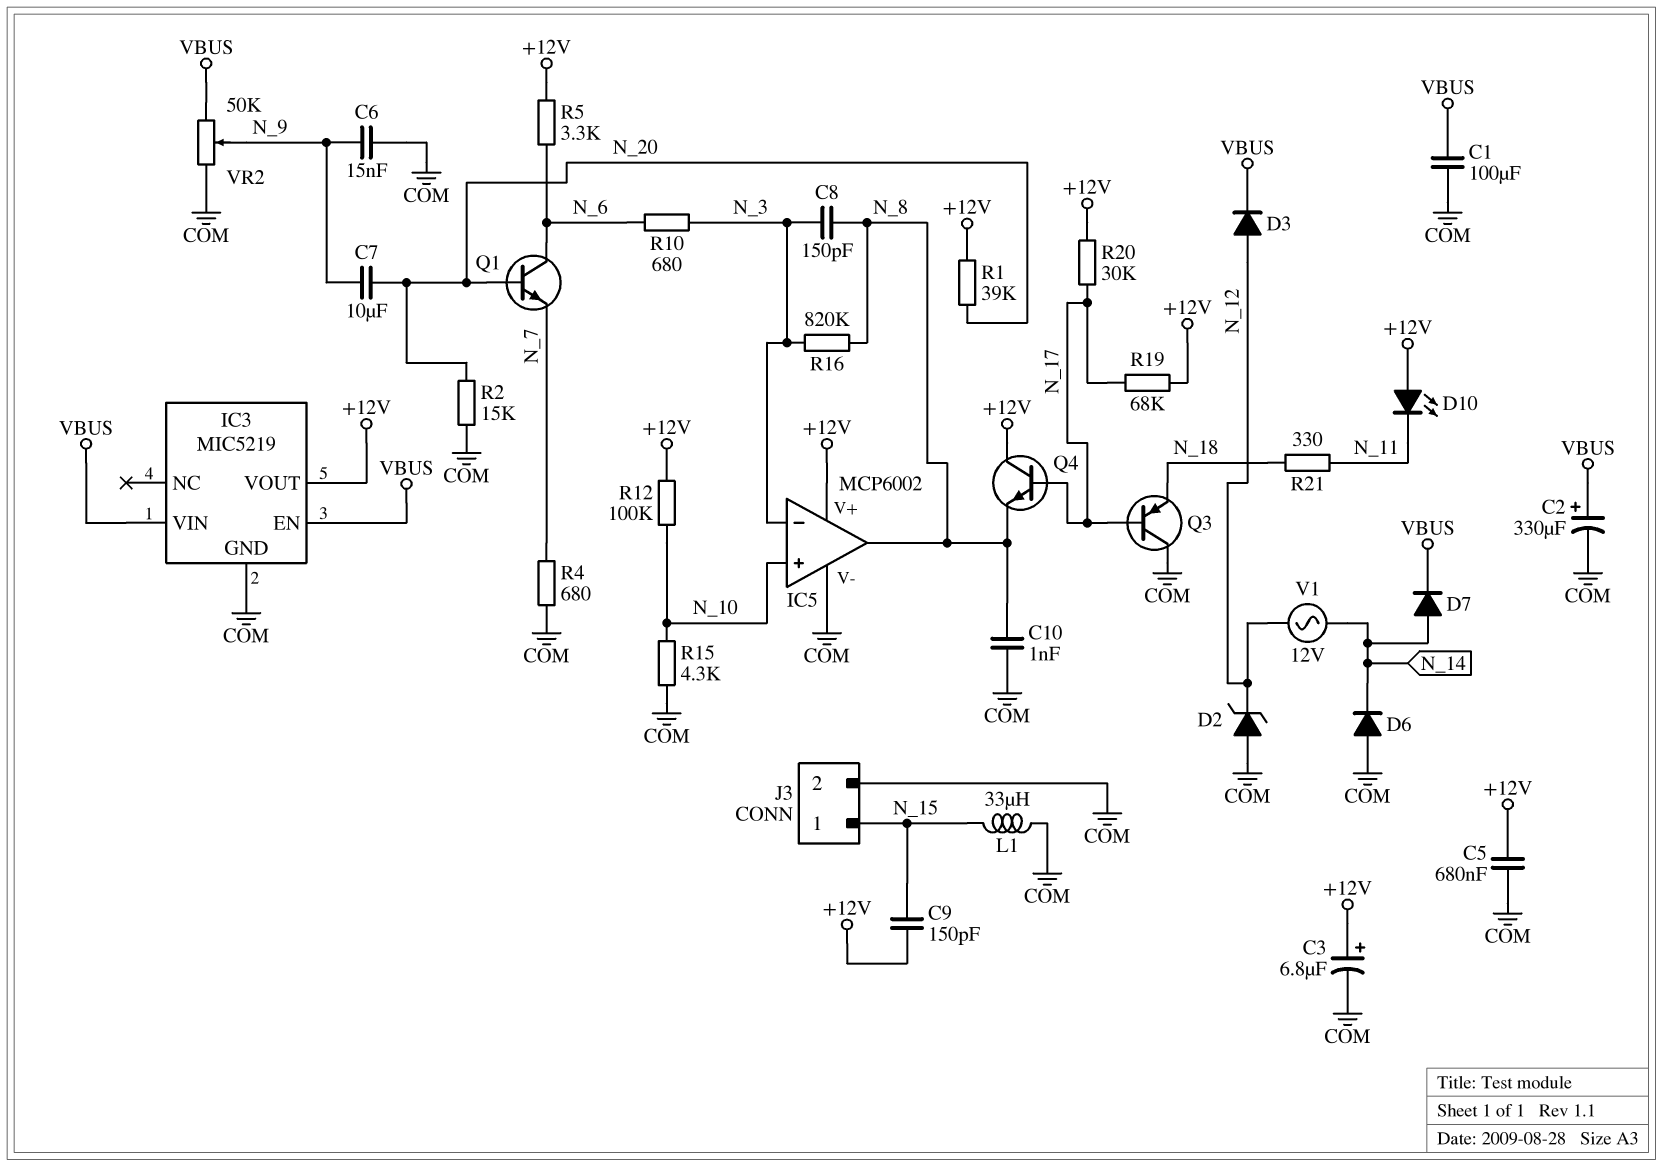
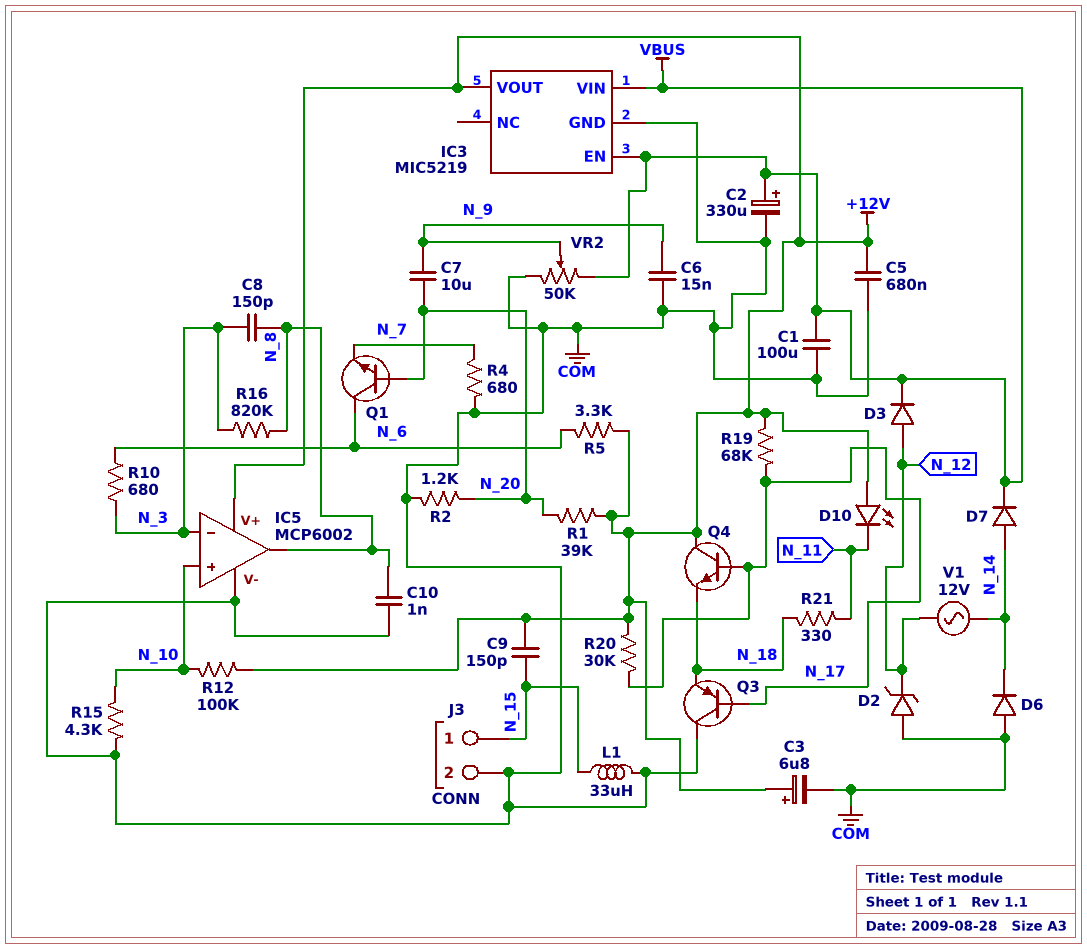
Q4: NPN (B N_17, C +12V, E N_8) -> NPN (B N_17, C +12V, E N_18)
R2: 15k (COM, N_20) -> 1.2k (COM, N_20)

